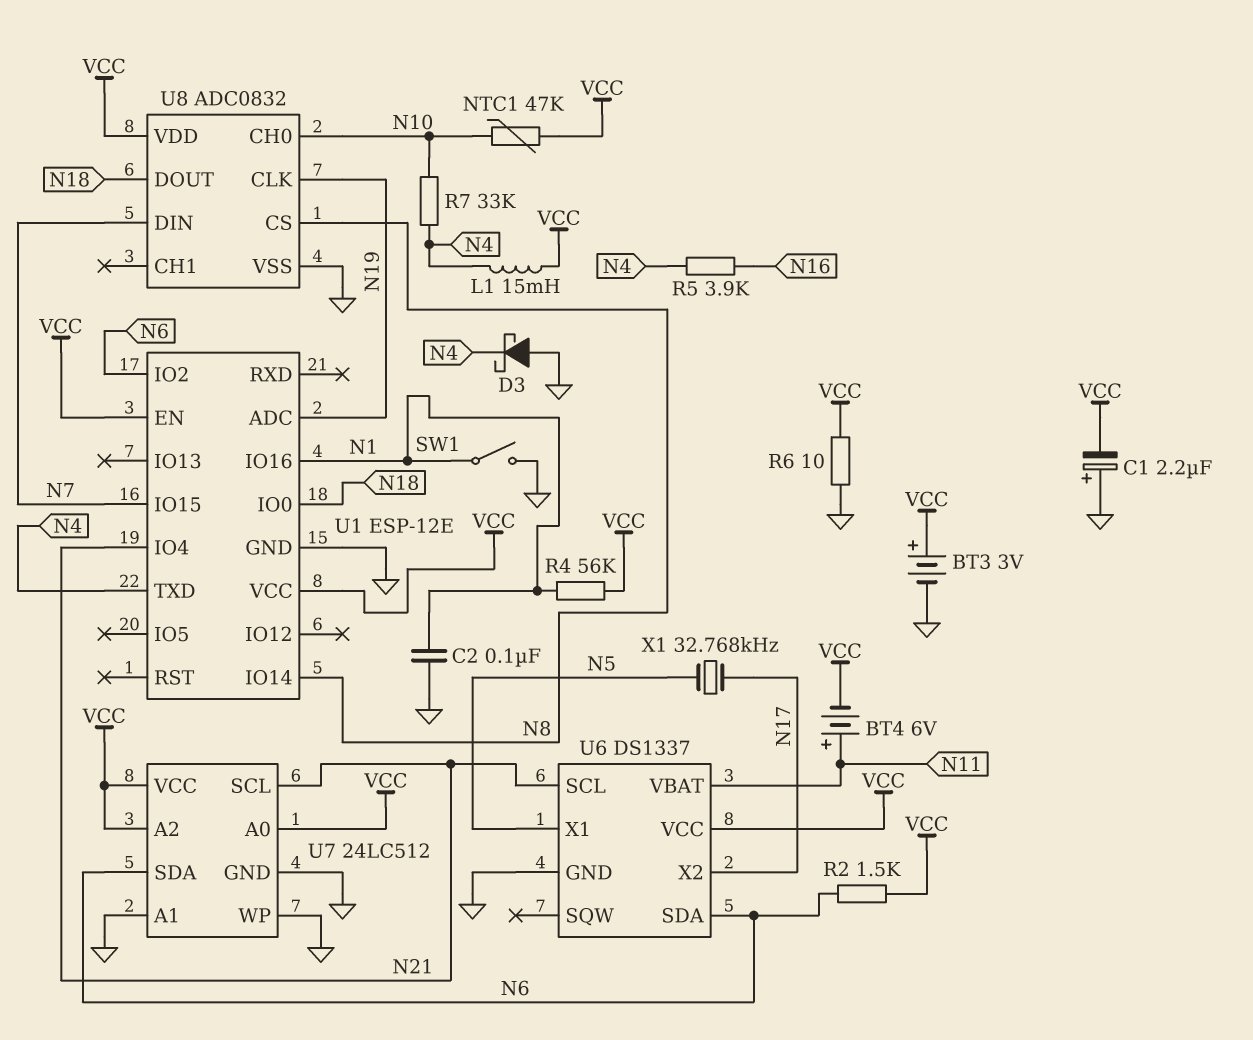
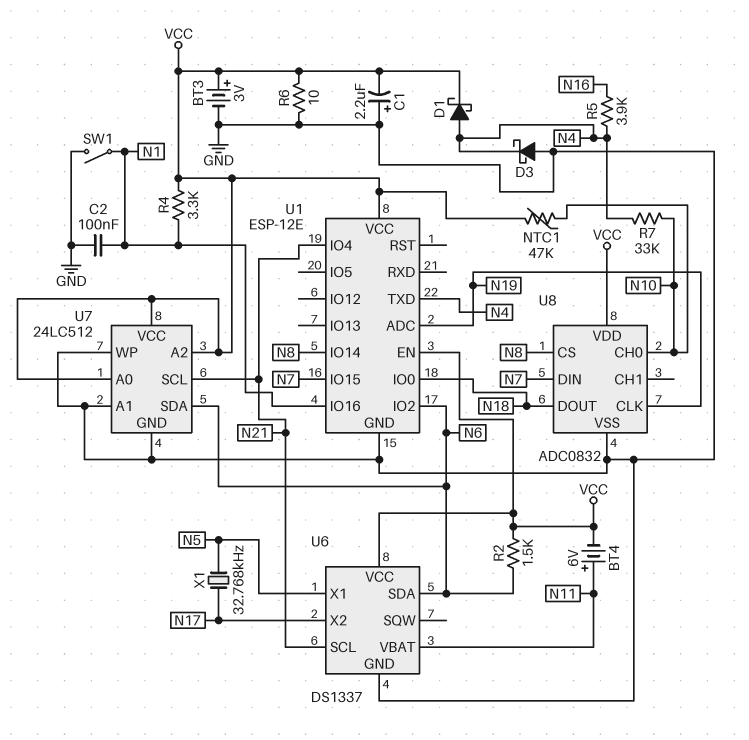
D1: none -> schottky (A N4, K VCC)
L1: 15mH (N4, VCC) -> none
R4: 56k (N1, VCC) -> 3.3k (N1, VCC)

